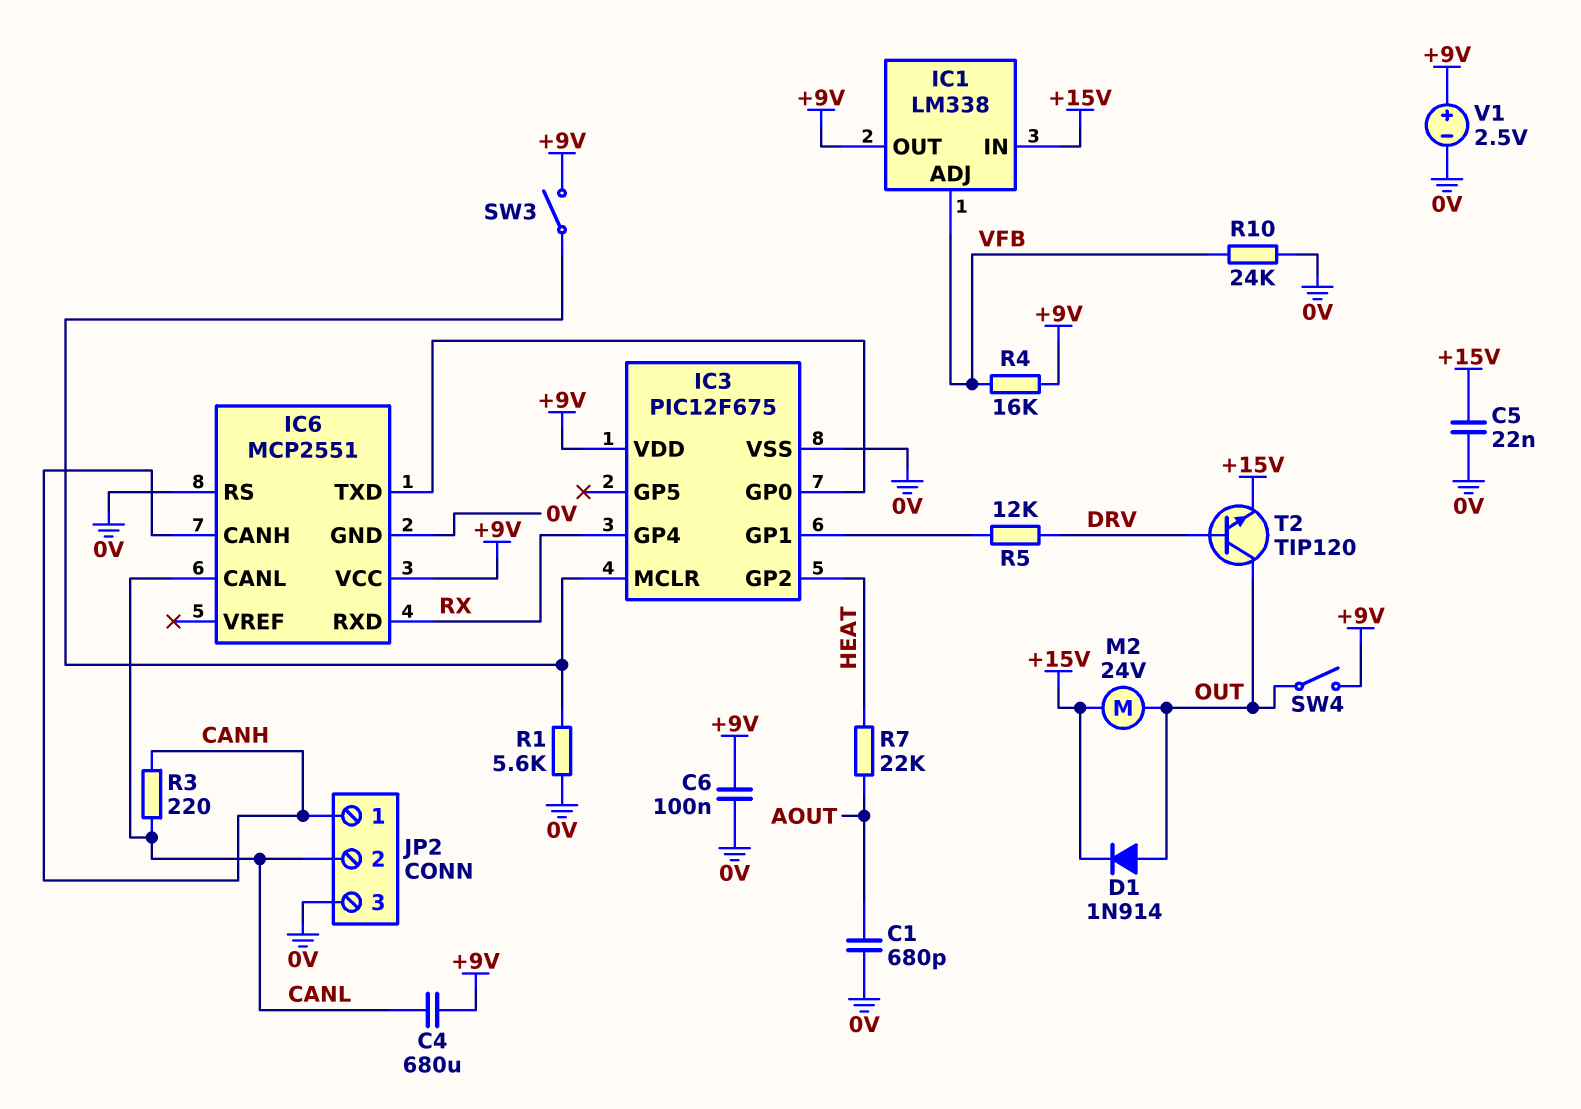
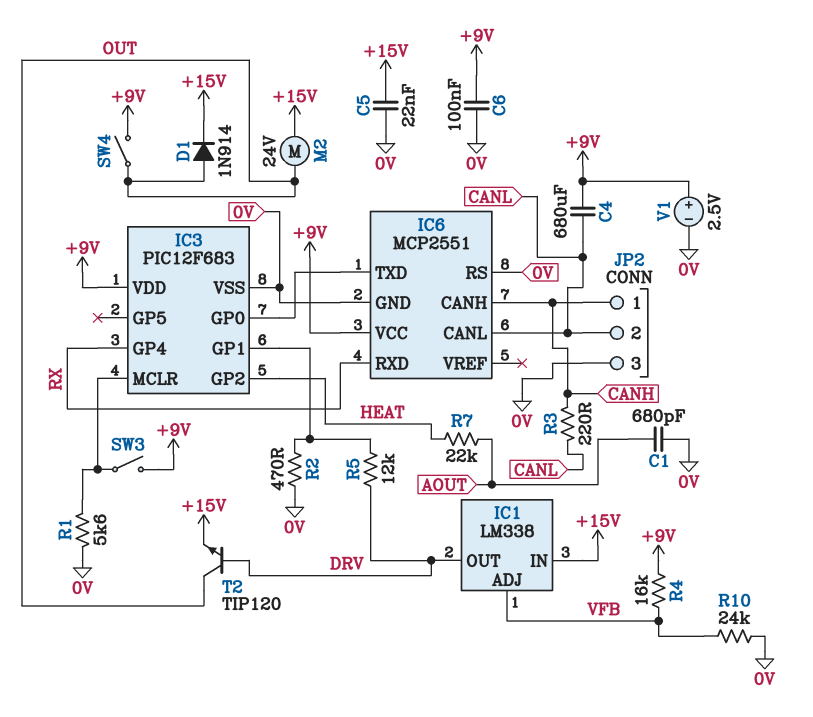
IC1 pin OUT: +9V -> DRV
IC3: PIC12F675 -> PIC12F683
R2: none -> 470 (0V, IC3/GP1)

